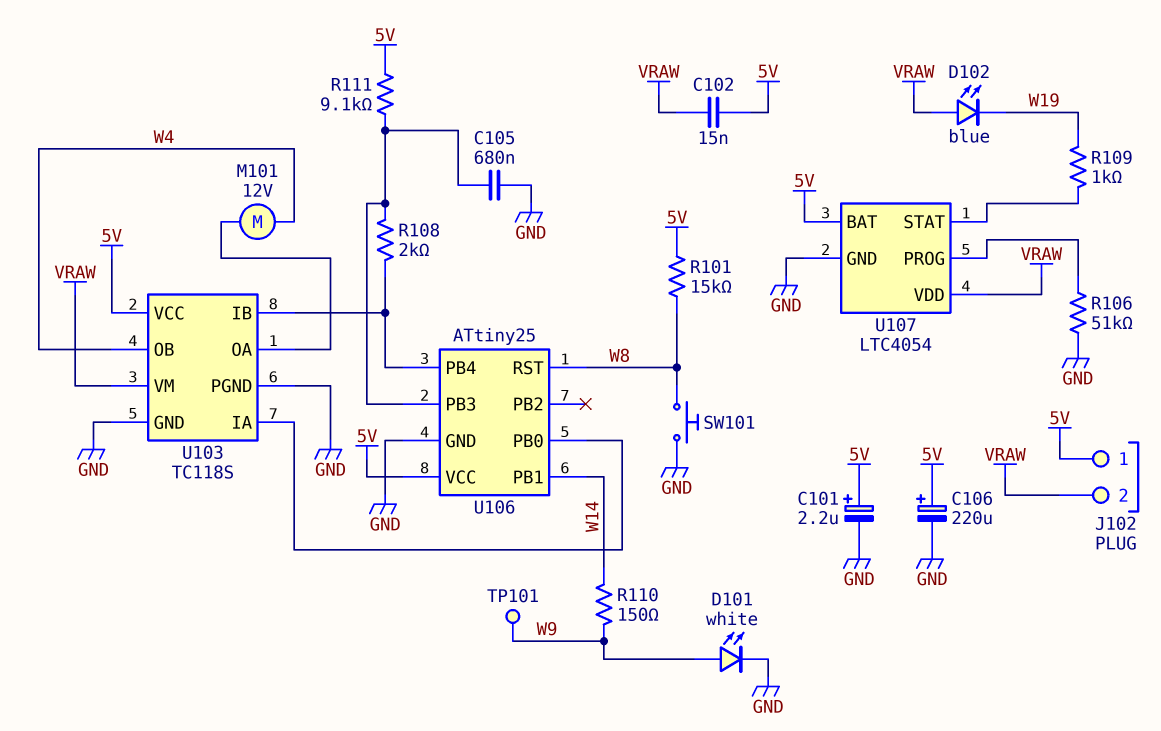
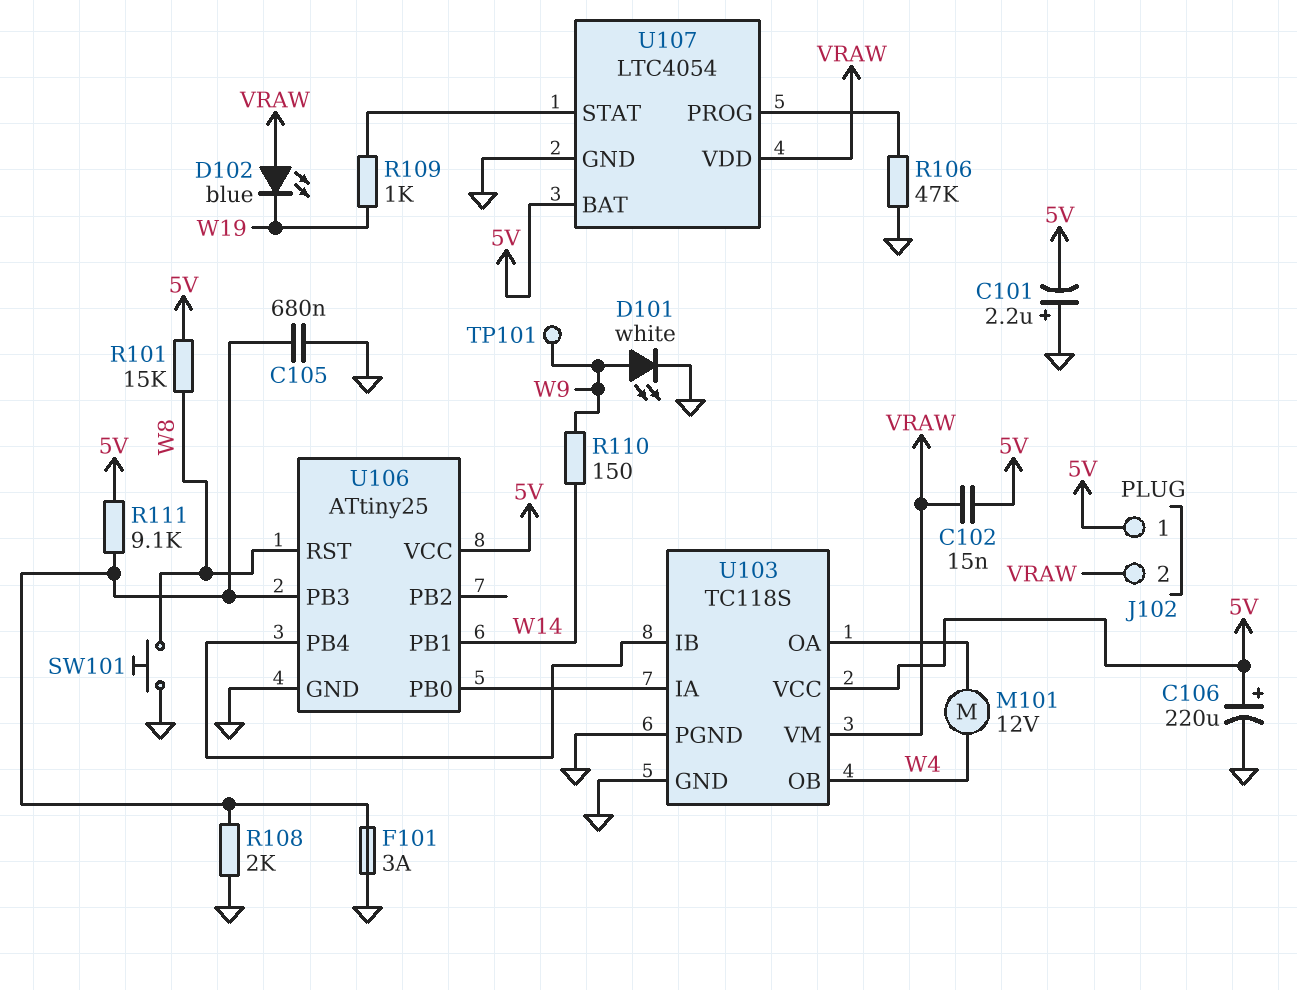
C101: 2.2uF (plus 5V, minus GND) -> 2.2uF (plus GND, minus 5V)
F101: none -> 3A (GND, U106/PB3)
R106: 51k (GND, U107/PROG) -> 47k (GND, U107/PROG)
R108: 2k (U103/IB, U106/PB3) -> 2k (GND, U106/PB3)

